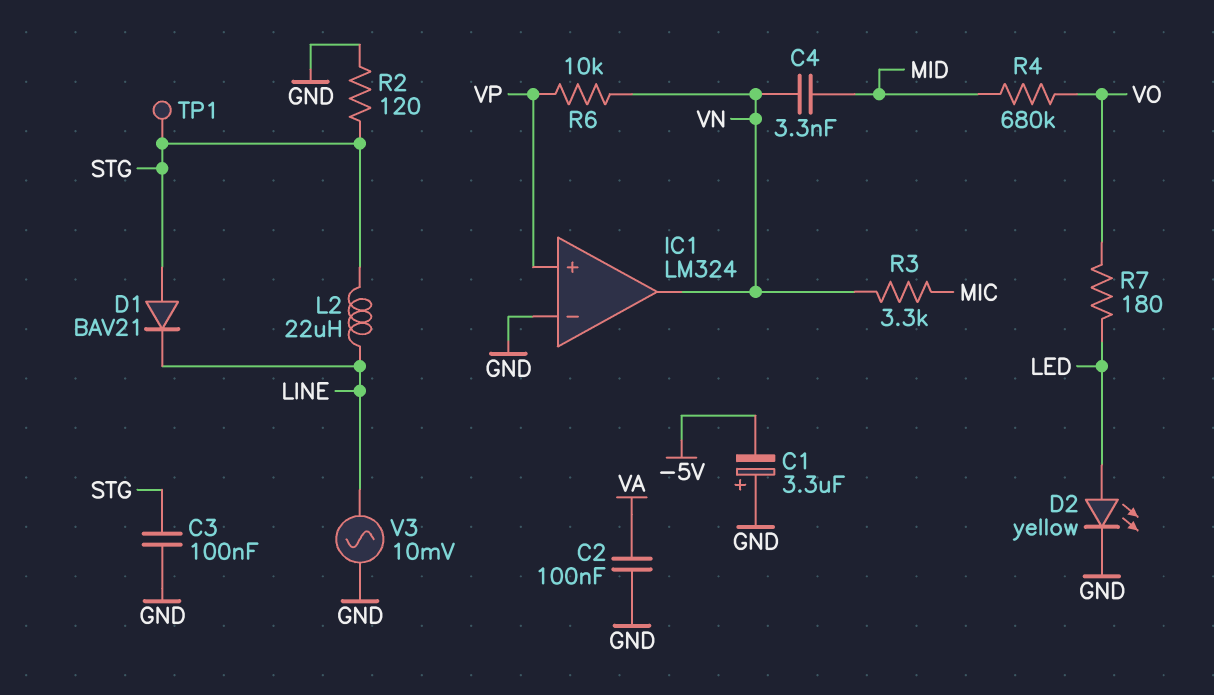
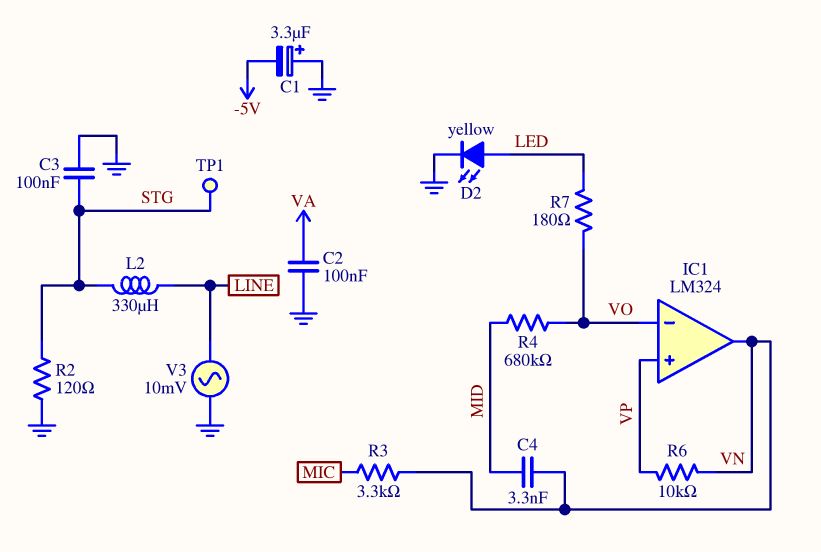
D1: diode BAV21 (A STG, K LINE) -> none
IC1 pin in-: GND -> VO
L2: 22uH (LINE, STG) -> 330uH (LINE, STG)

